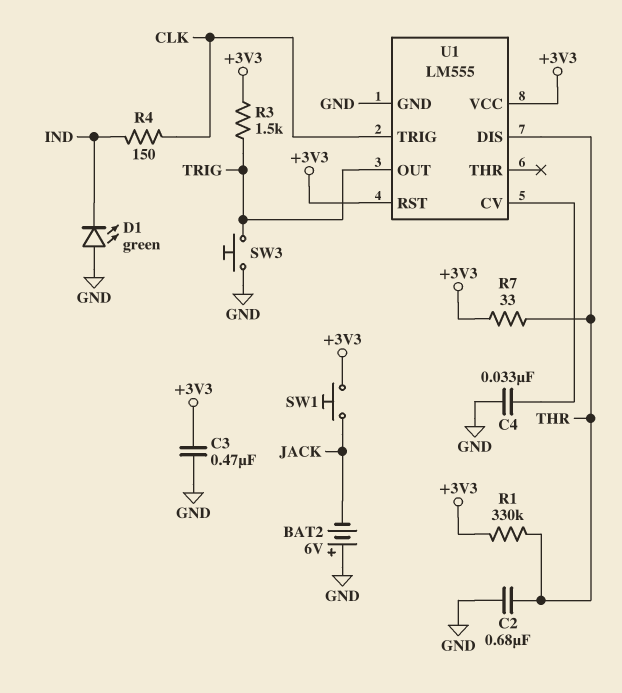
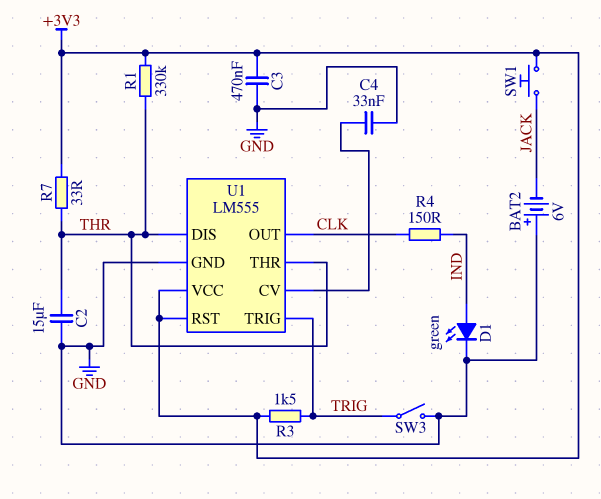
C2: 680nF (GND, THR) -> 15uF (GND, THR)
D1: LED green (A GND, K IND) -> LED green (A IND, K GND)
SW3: button (GND, TRIG) -> switch (GND, TRIG)
U1 pin OUT: TRIG -> CLK
U1 pin THR: none -> THR
U1 pin TRIG: CLK -> TRIG

